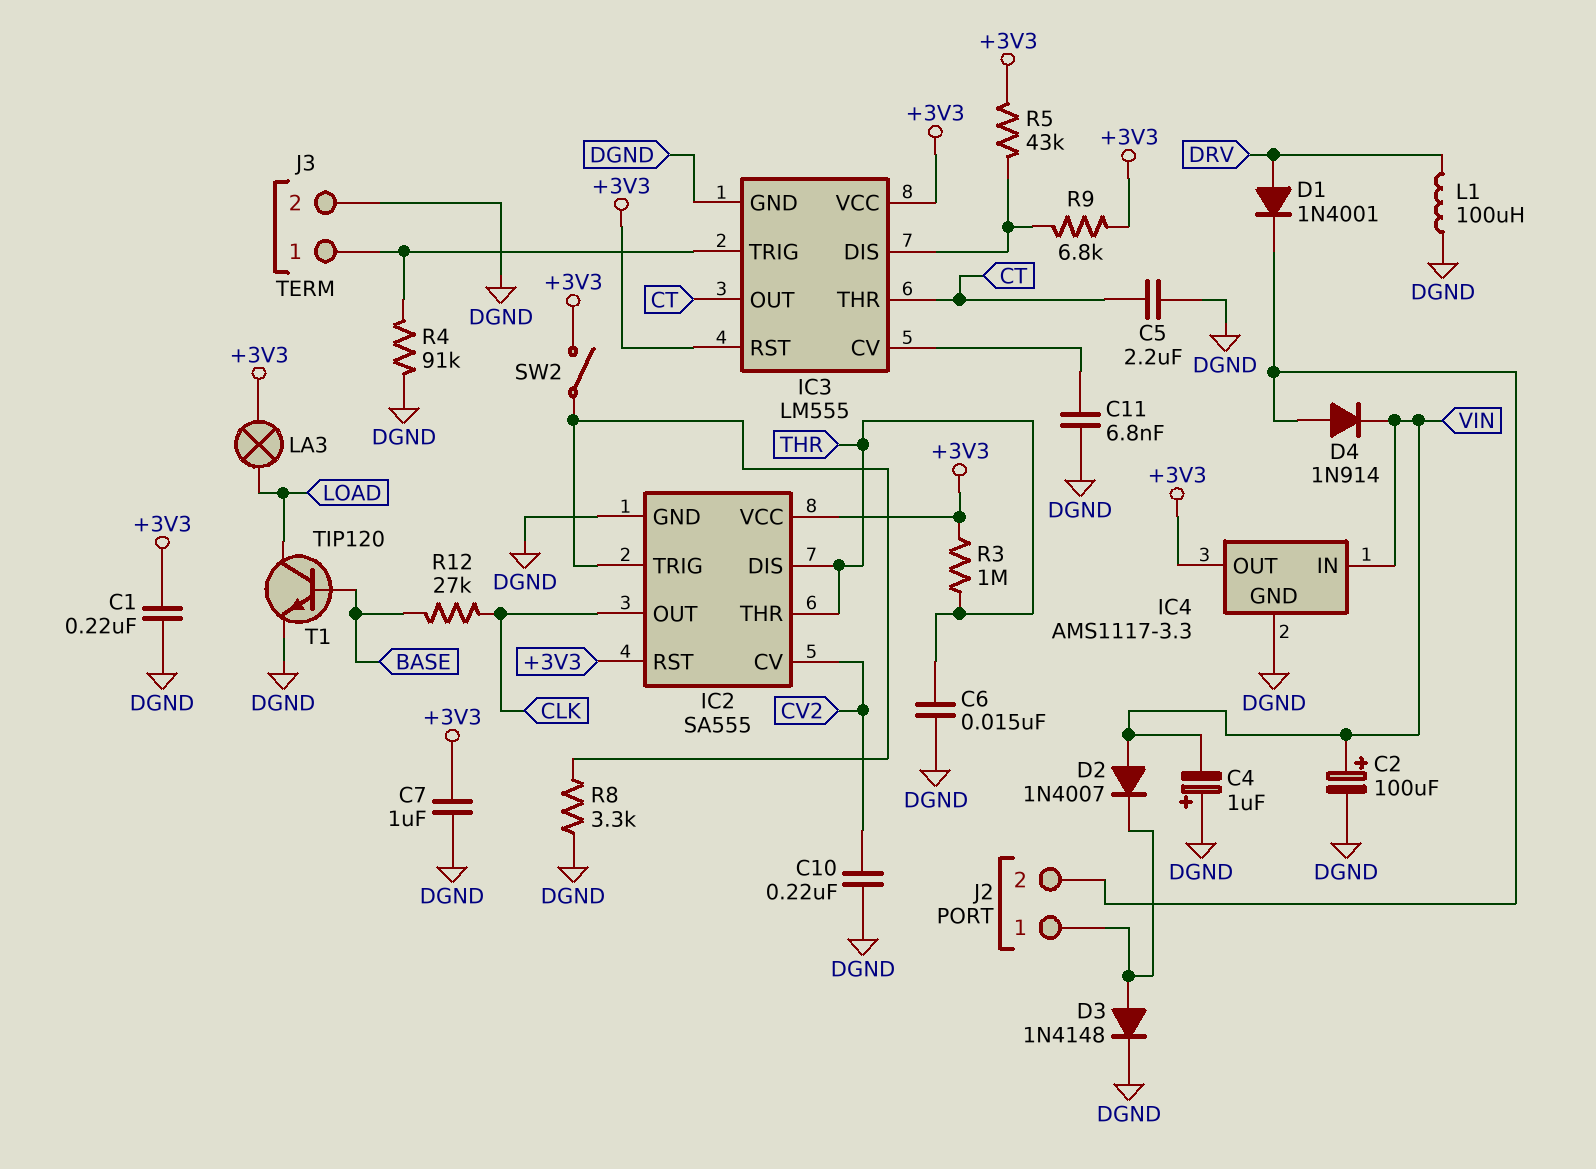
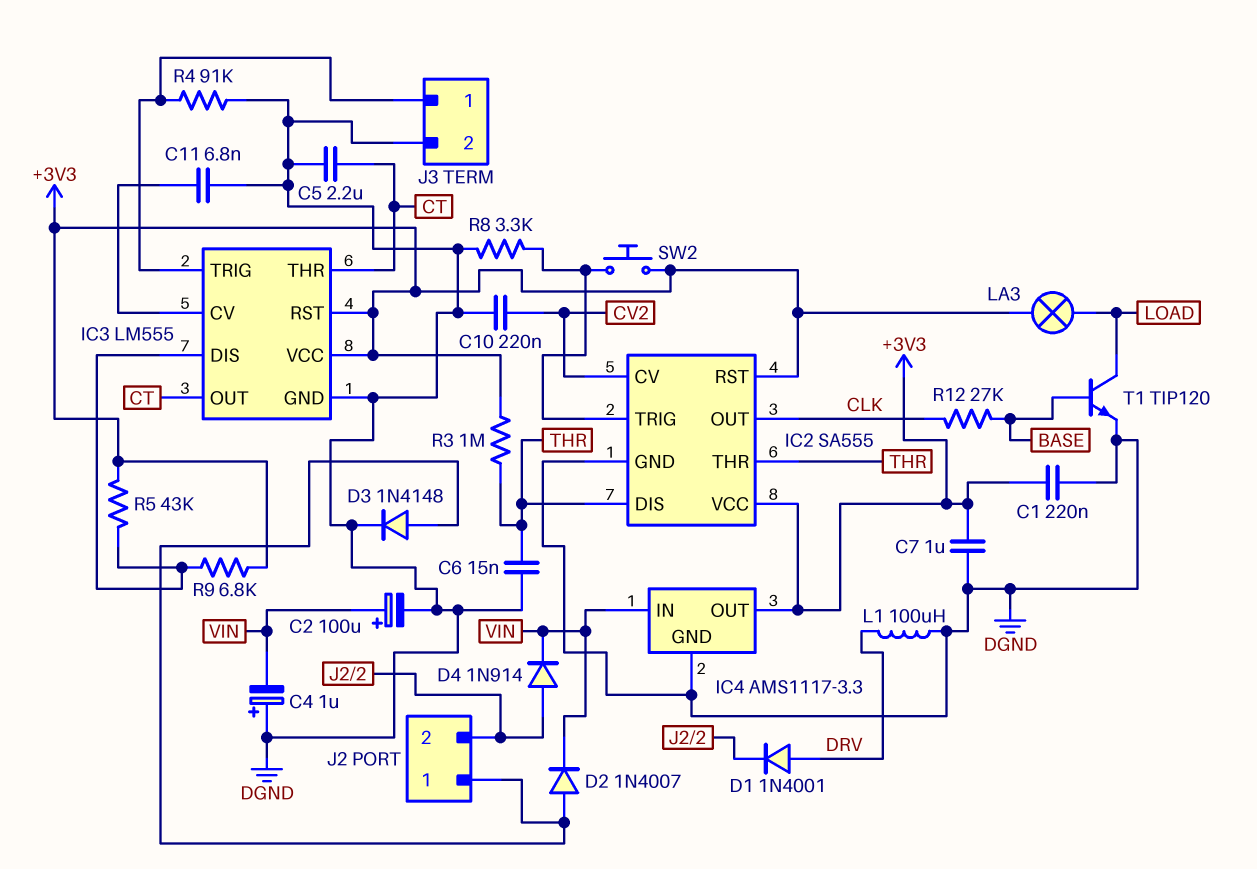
D2: diode 1N4007 (A VIN, K J2/1) -> diode 1N4007 (A J2/1, K VIN)
SW2: switch (+3V3, IC2/TRIG) -> button (+3V3, IC2/TRIG)

